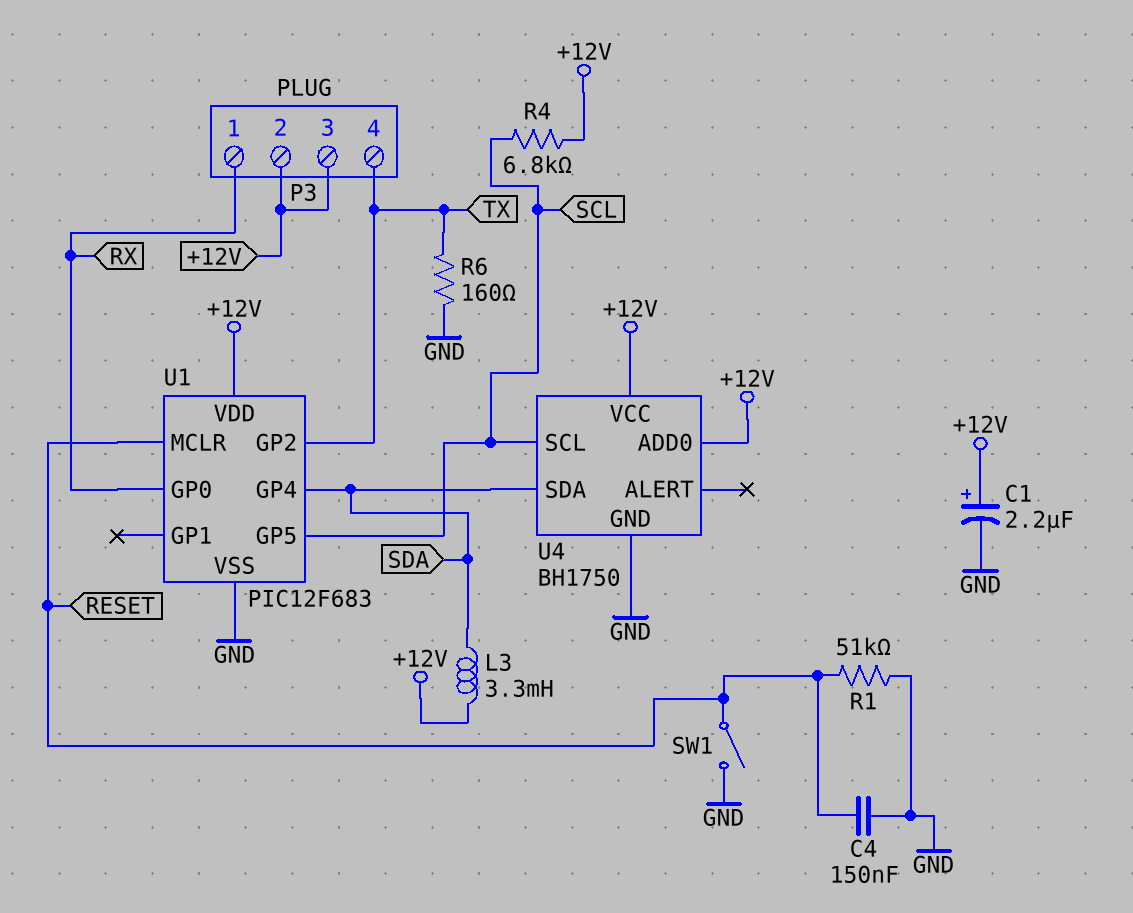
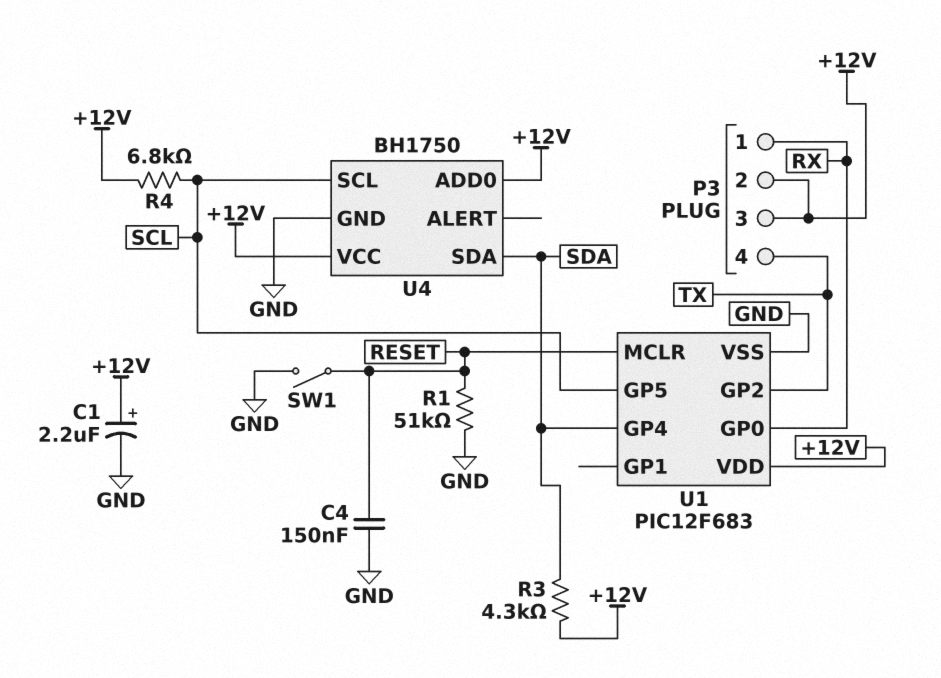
L3: 3.3mH (+12V, SDA) -> none
R3: none -> 4.3k (+12V, SDA)
R6: 160 (GND, TX) -> none

